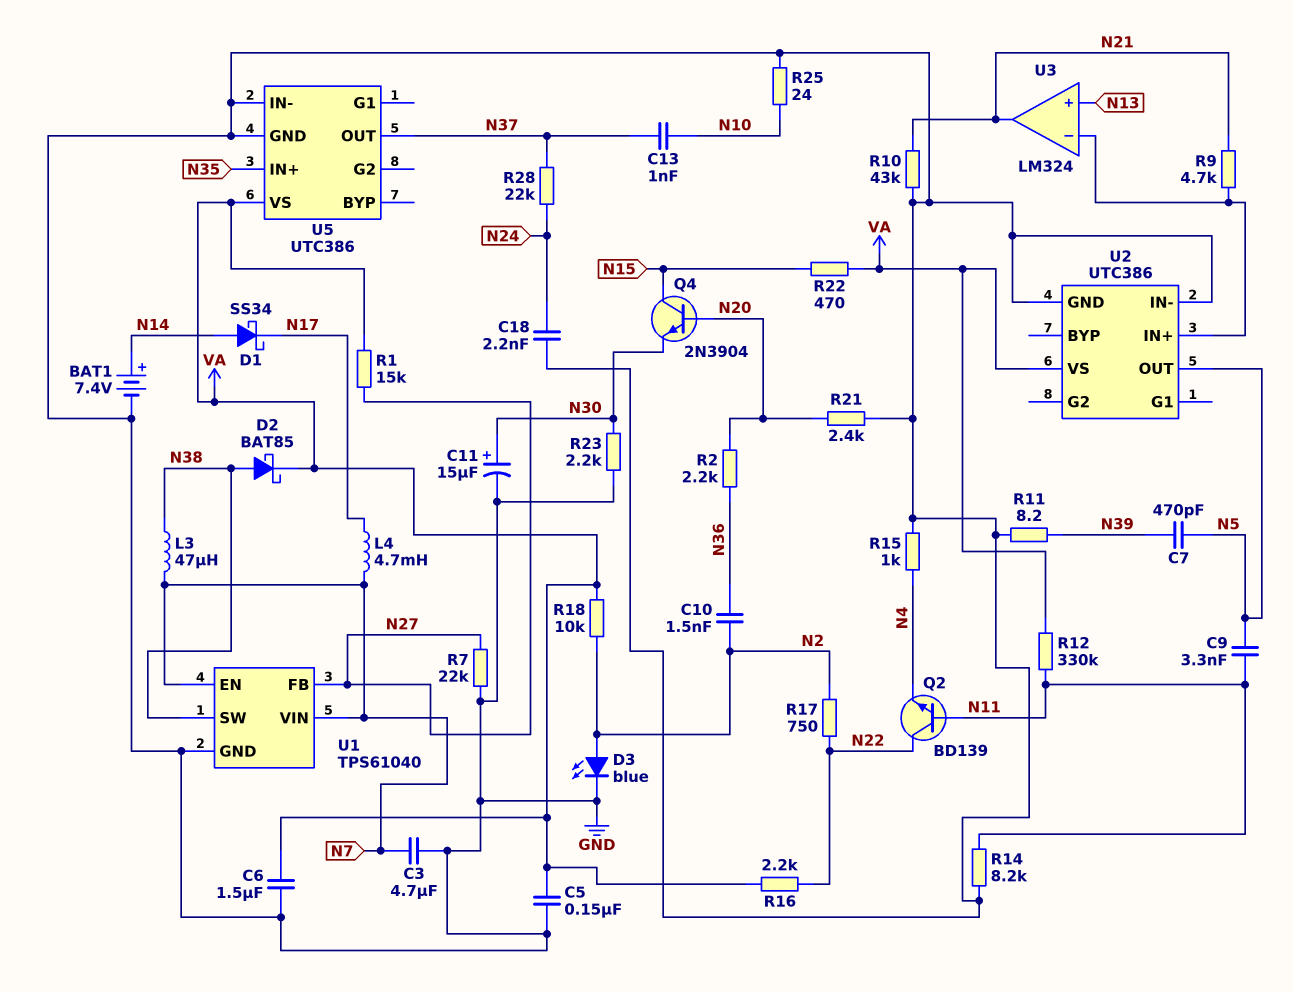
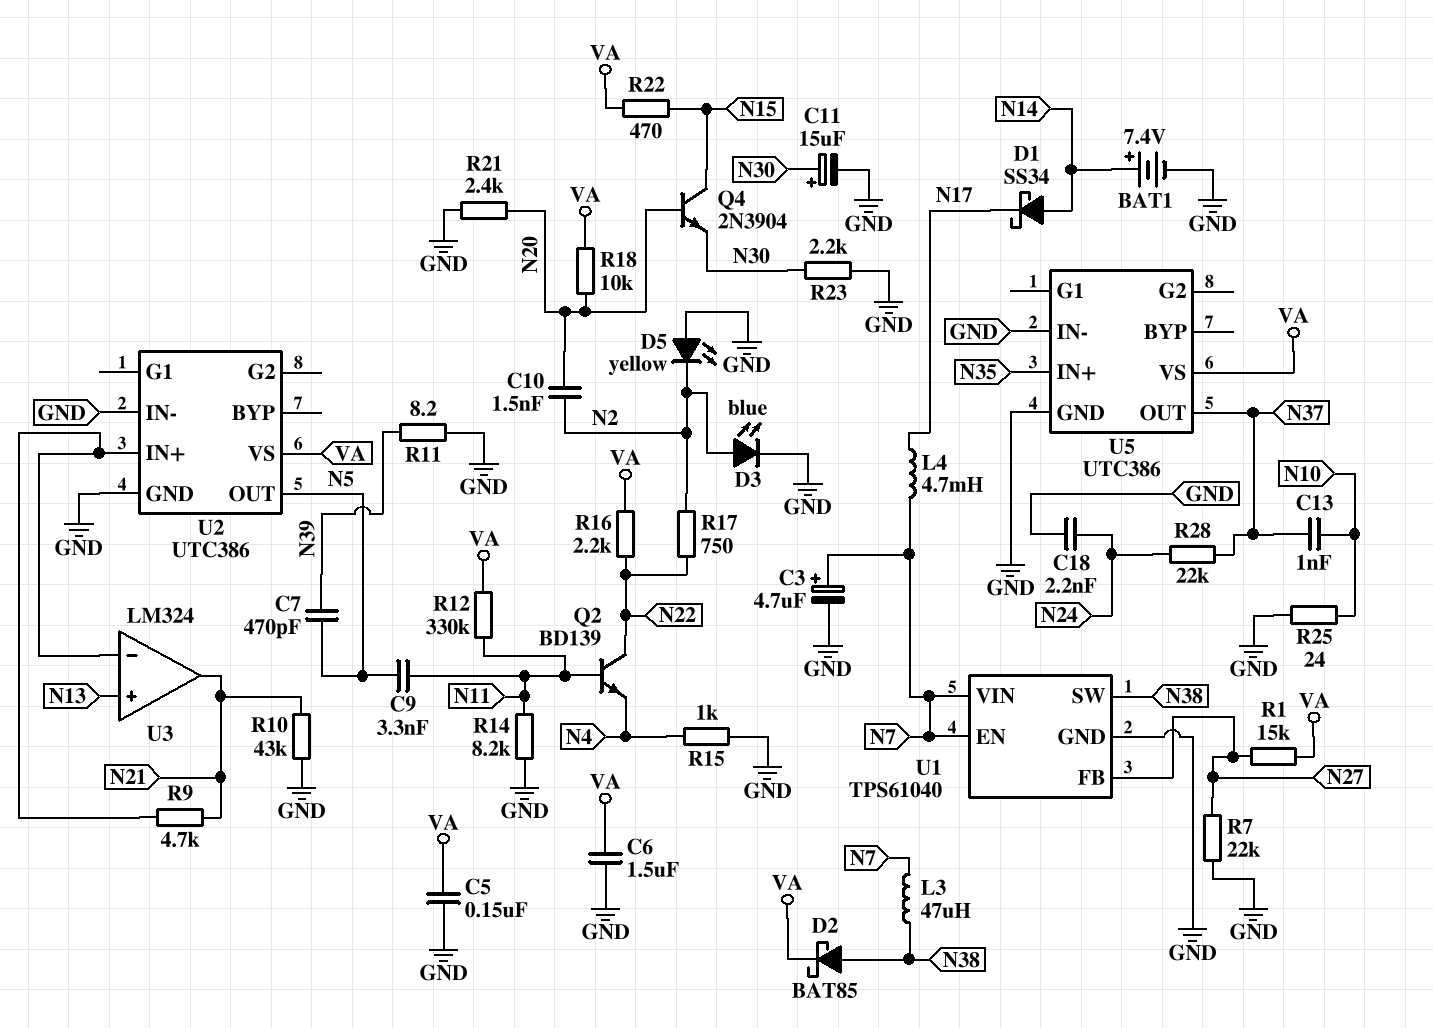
C3: 4.7uF (GND, N7) -> 4.7uF (plus N7, minus GND)
C10: 1.5nF (N2, N36) -> 1.5nF (N2, N20)
D5: none -> LED yellow (A GND, K N2)
R2: 2.2k (N20, N36) -> none
R18: 10k (N2, VA) -> 10k (N20, VA)

